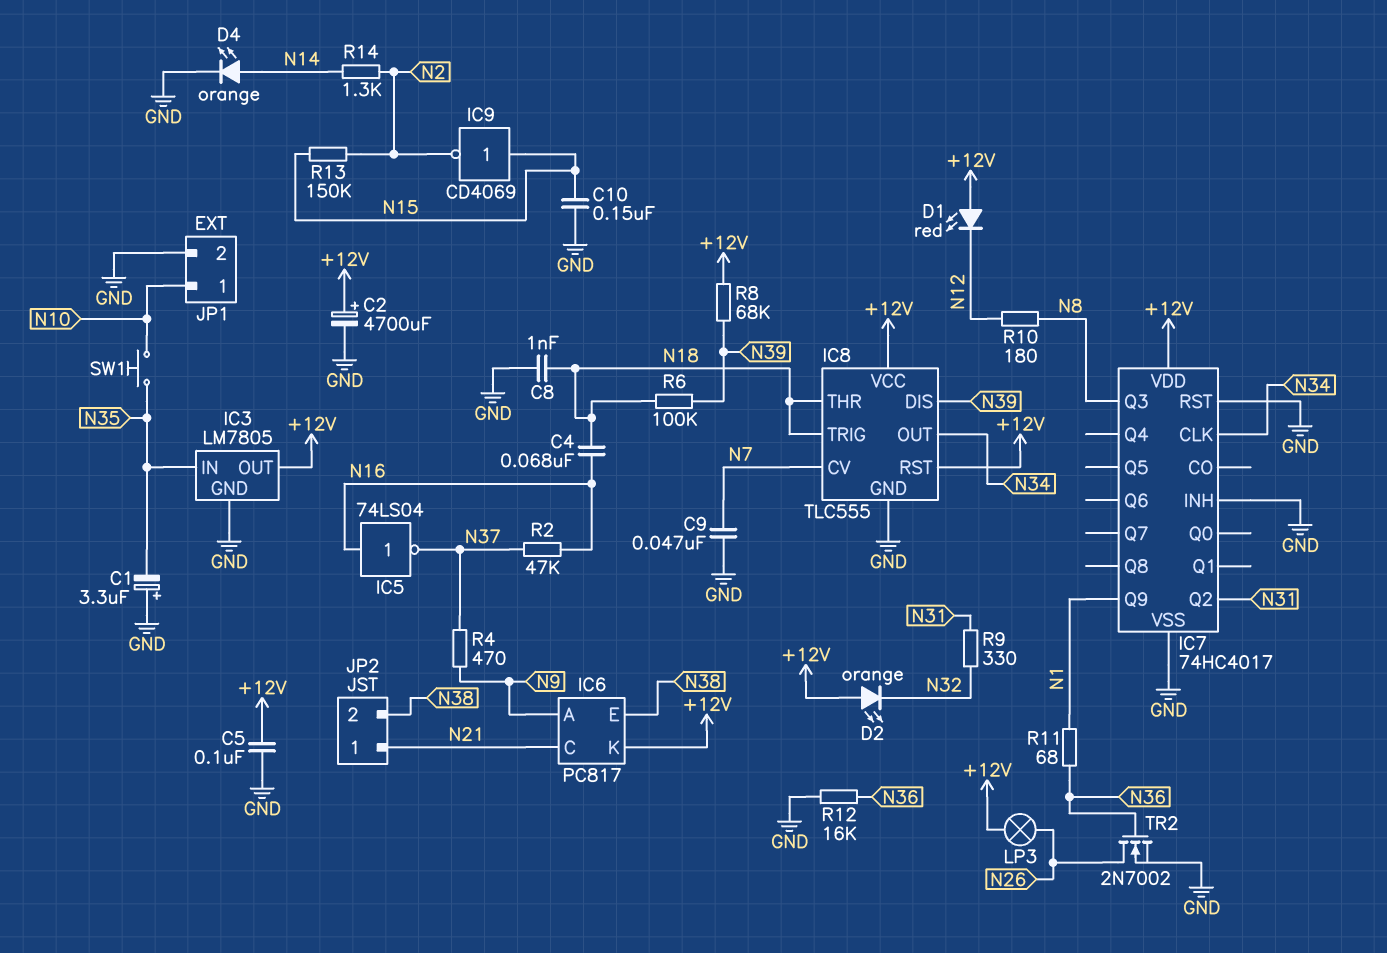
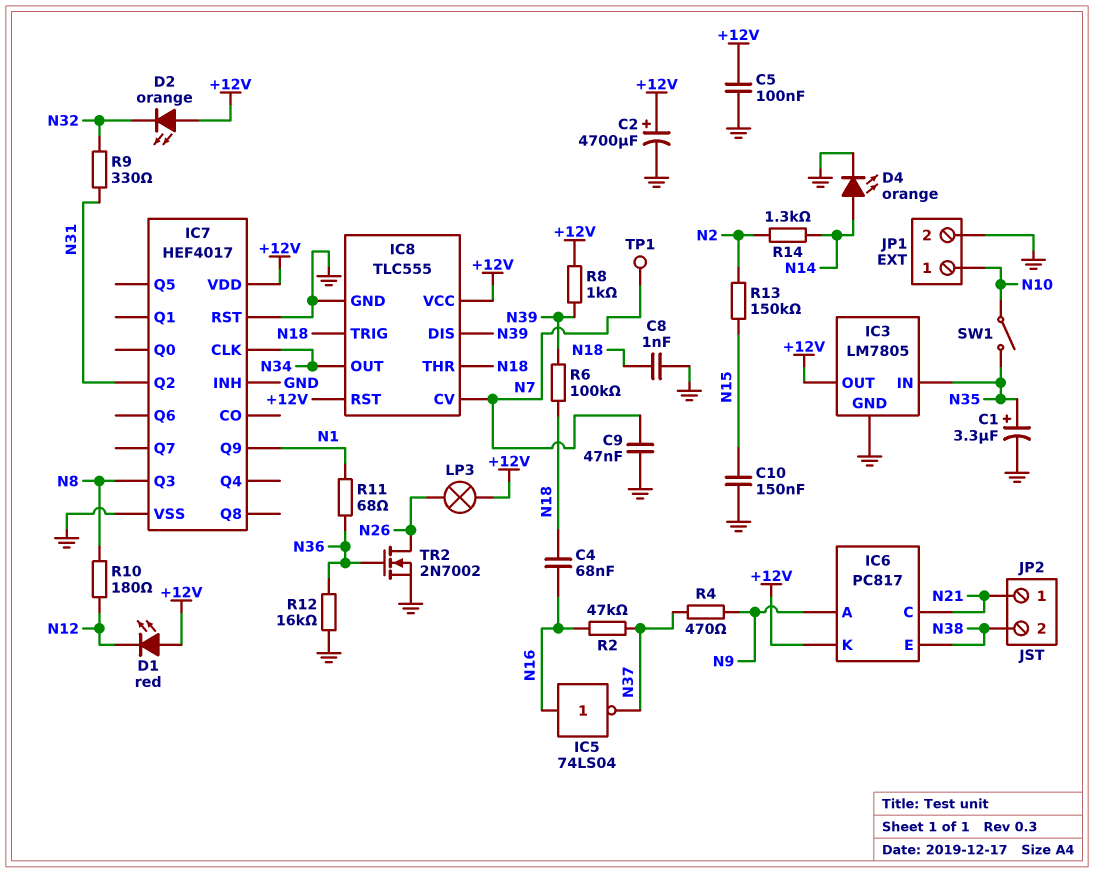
C1: 3.3uF (plus GND, minus N35) -> 3.3uF (plus N35, minus GND)
IC7: 74HC4017 -> HEF4017
IC9: NOT CD4069 (in N15, out N2) -> none
R8: 68k (+12V, N39) -> 1k (+12V, N39)
SW1: button (N10, N35) -> switch (N10, N35)
TP1: none -> test point (N7)

